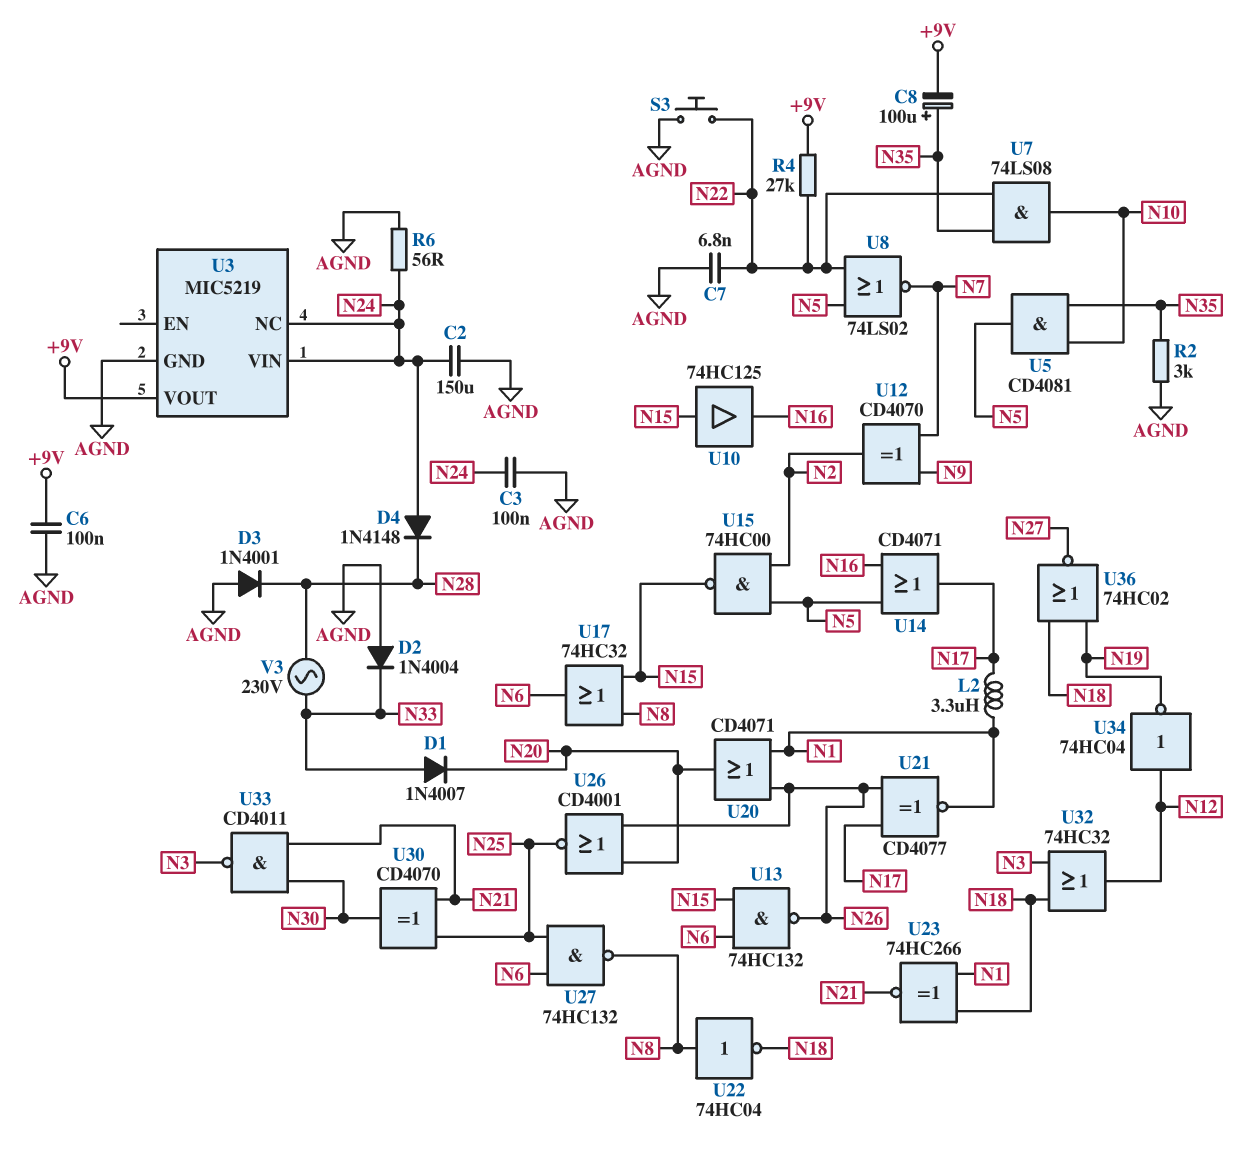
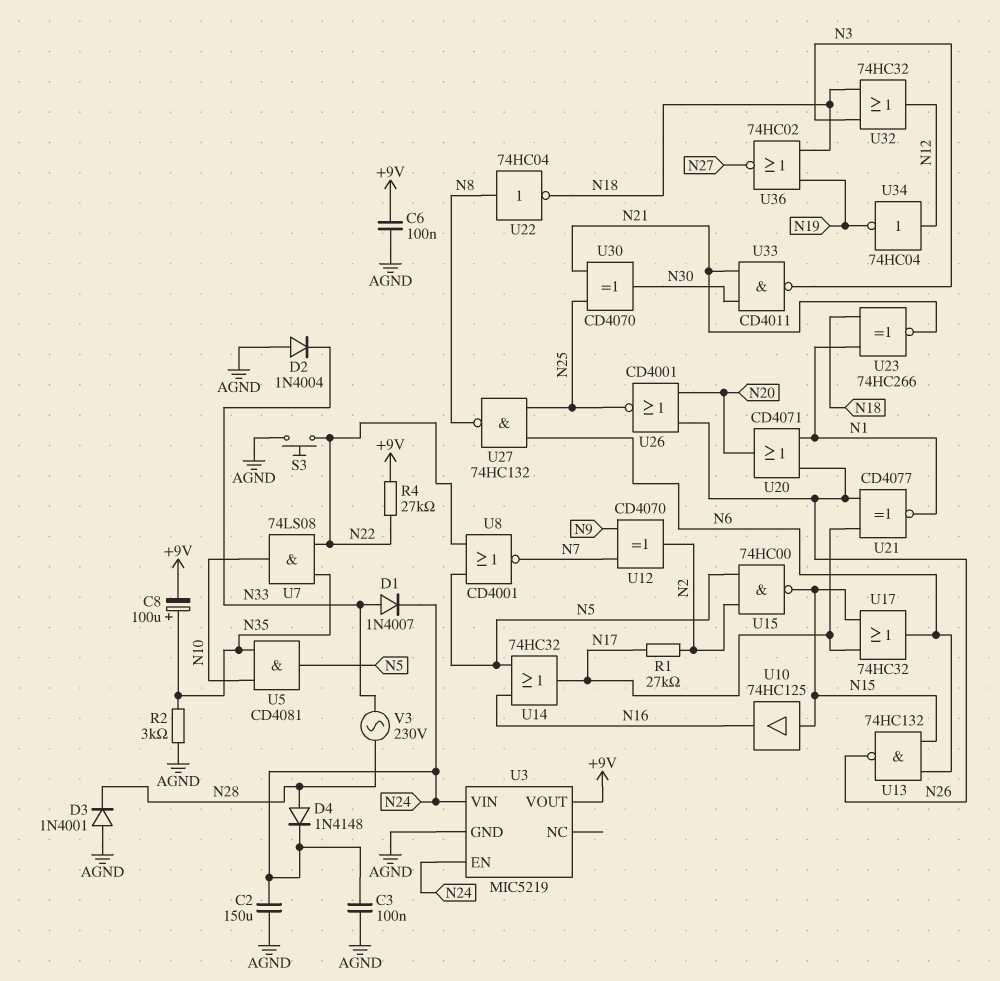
C7: 6.8nF (AGND, N22) -> none
D1: diode 1N4007 (A N33, K N20) -> diode 1N4007 (A N33, K N24)
D4: diode 1N4148 (A N24, K N28) -> diode 1N4148 (A N28, K N24)
L2: 3.3uH (N1, N17) -> none
R1: none -> 27k (N2, N17)
R6: 56 (AGND, N24) -> none
U3 pin EN: none -> N24
U3 pin NC: N24 -> none
U8: NOR 74LS02 (in N5, in N22, out N7) -> NOR CD4001 (in N5, in N22, out N7)
U14: OR CD4071 (in N5, in N16, out N17) -> OR 74HC32 (in N5, in N16, out N17)
U17: OR 74HC32 (in N8, in N15, out N6) -> OR 74HC32 (in N15, in N17, out N6)

